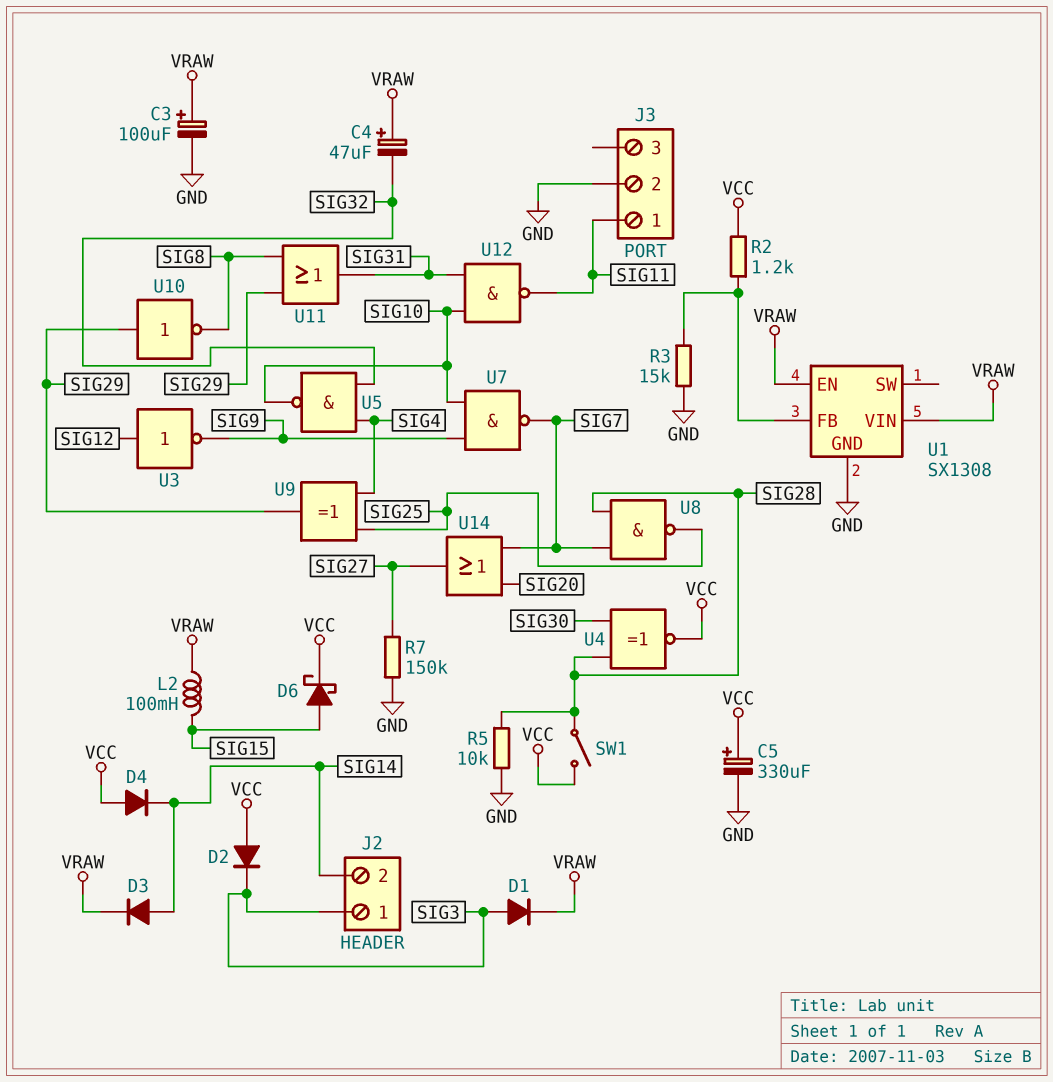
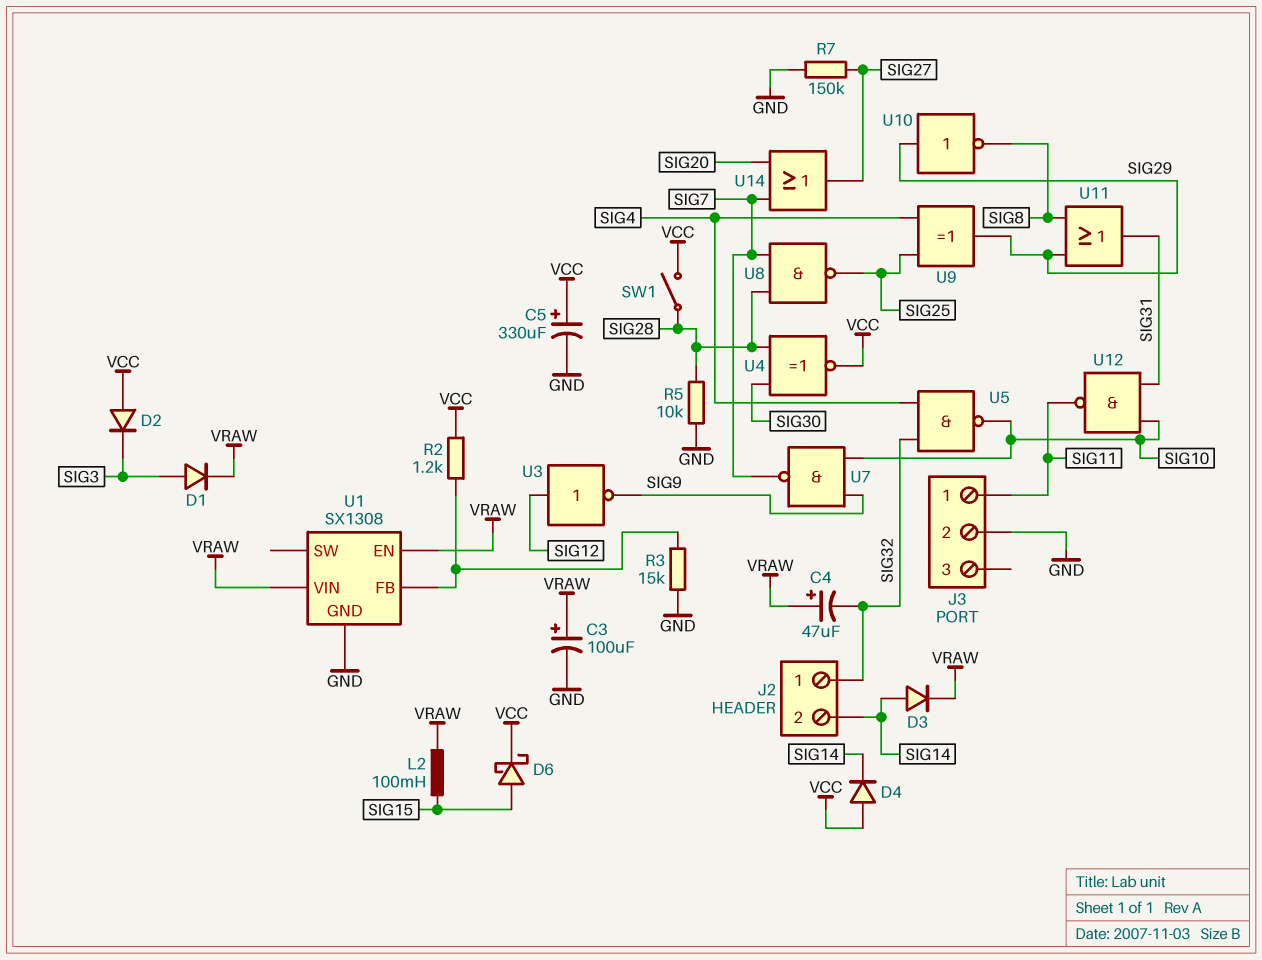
J2 pin 1: SIG3 -> SIG32

